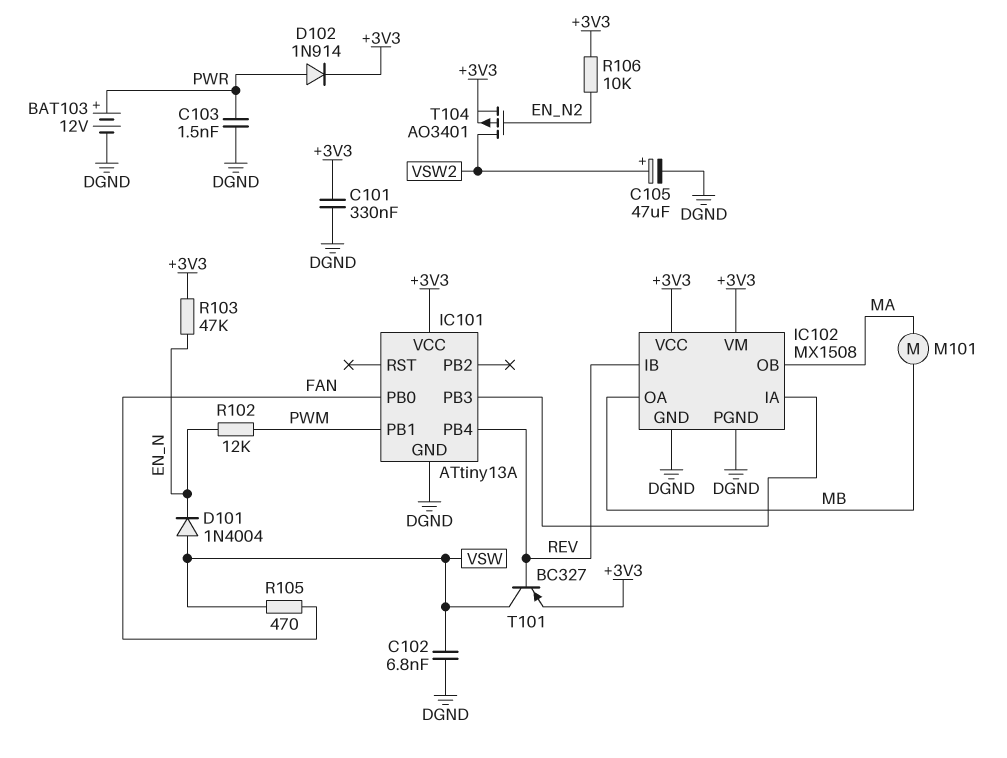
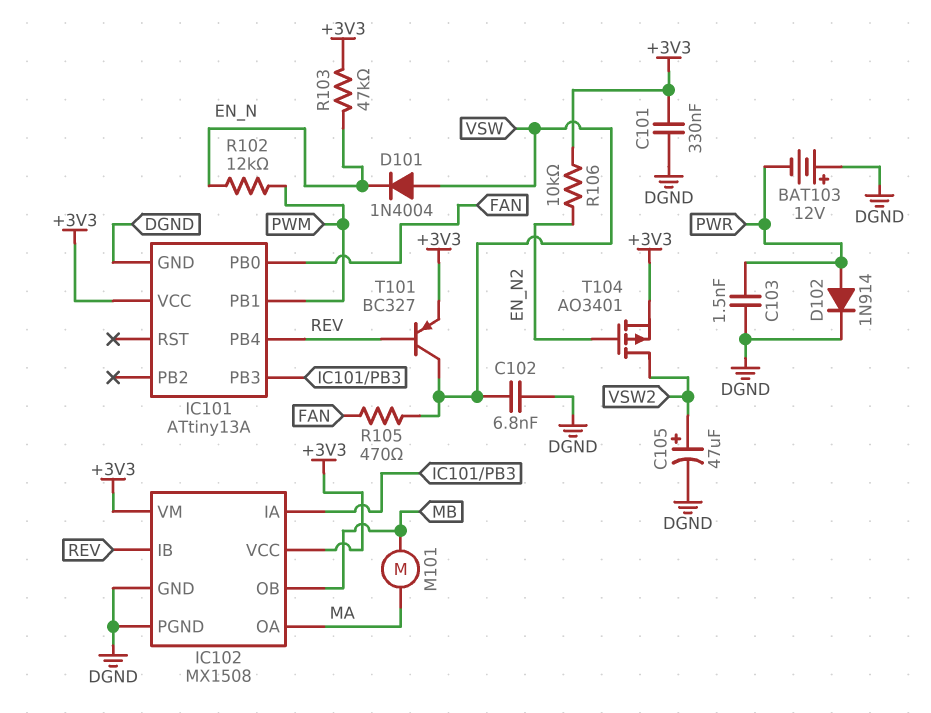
BAT103: 12V (plus PWR, minus DGND) -> 12V (plus DGND, minus PWR)
D102: diode 1N914 (A PWR, K +3V3) -> diode 1N914 (A PWR, K DGND)
IC102 pin OA: MB -> MA
IC102 pin OB: MA -> MB

